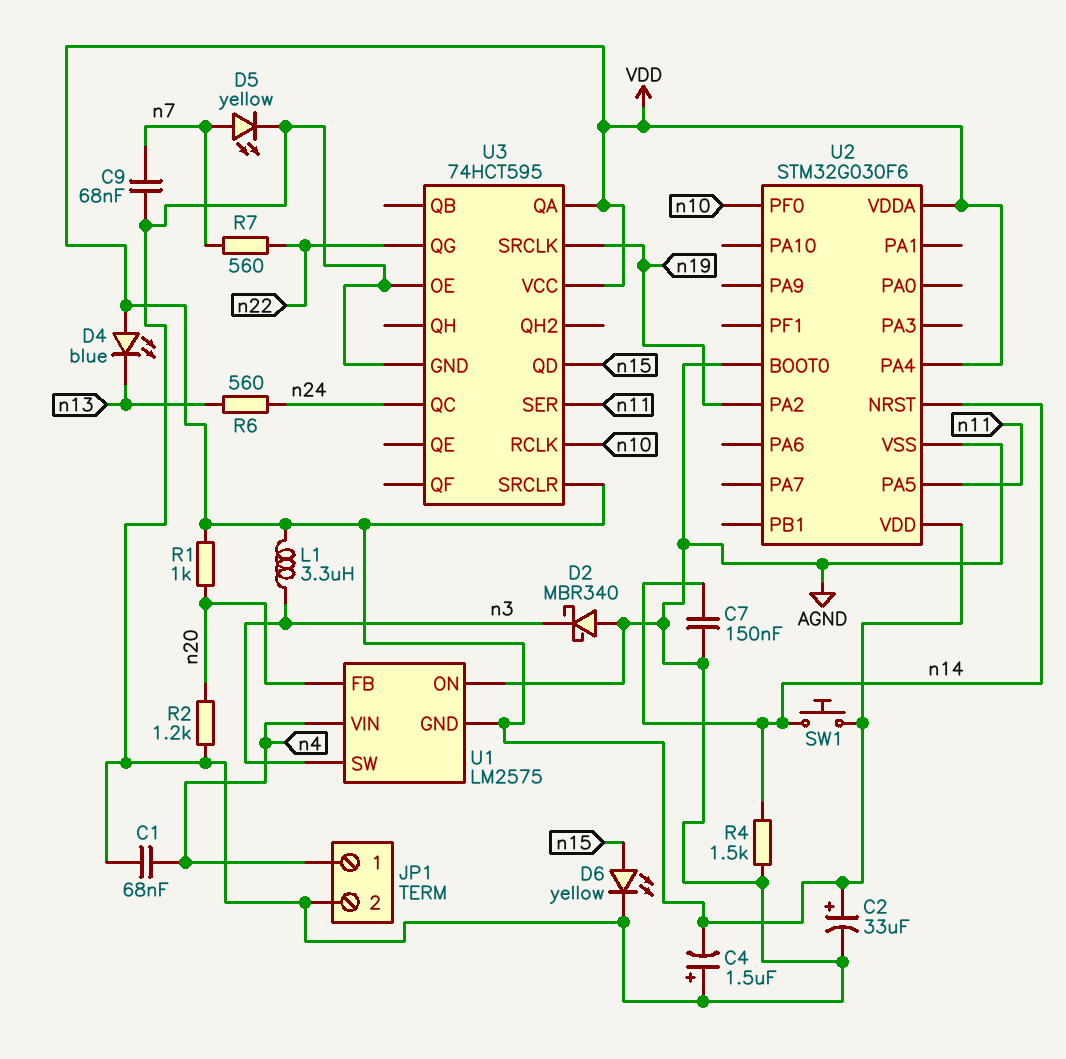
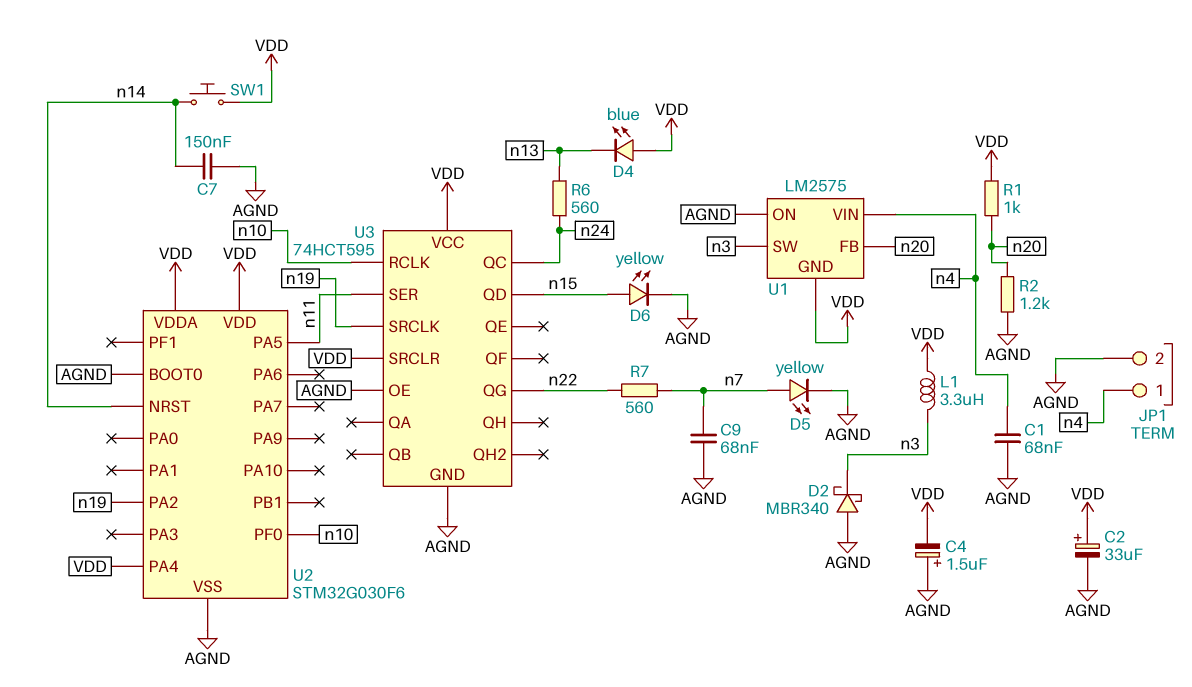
R4: 1.5k (AGND, n14) -> none
U3 pin QA: VDD -> none

